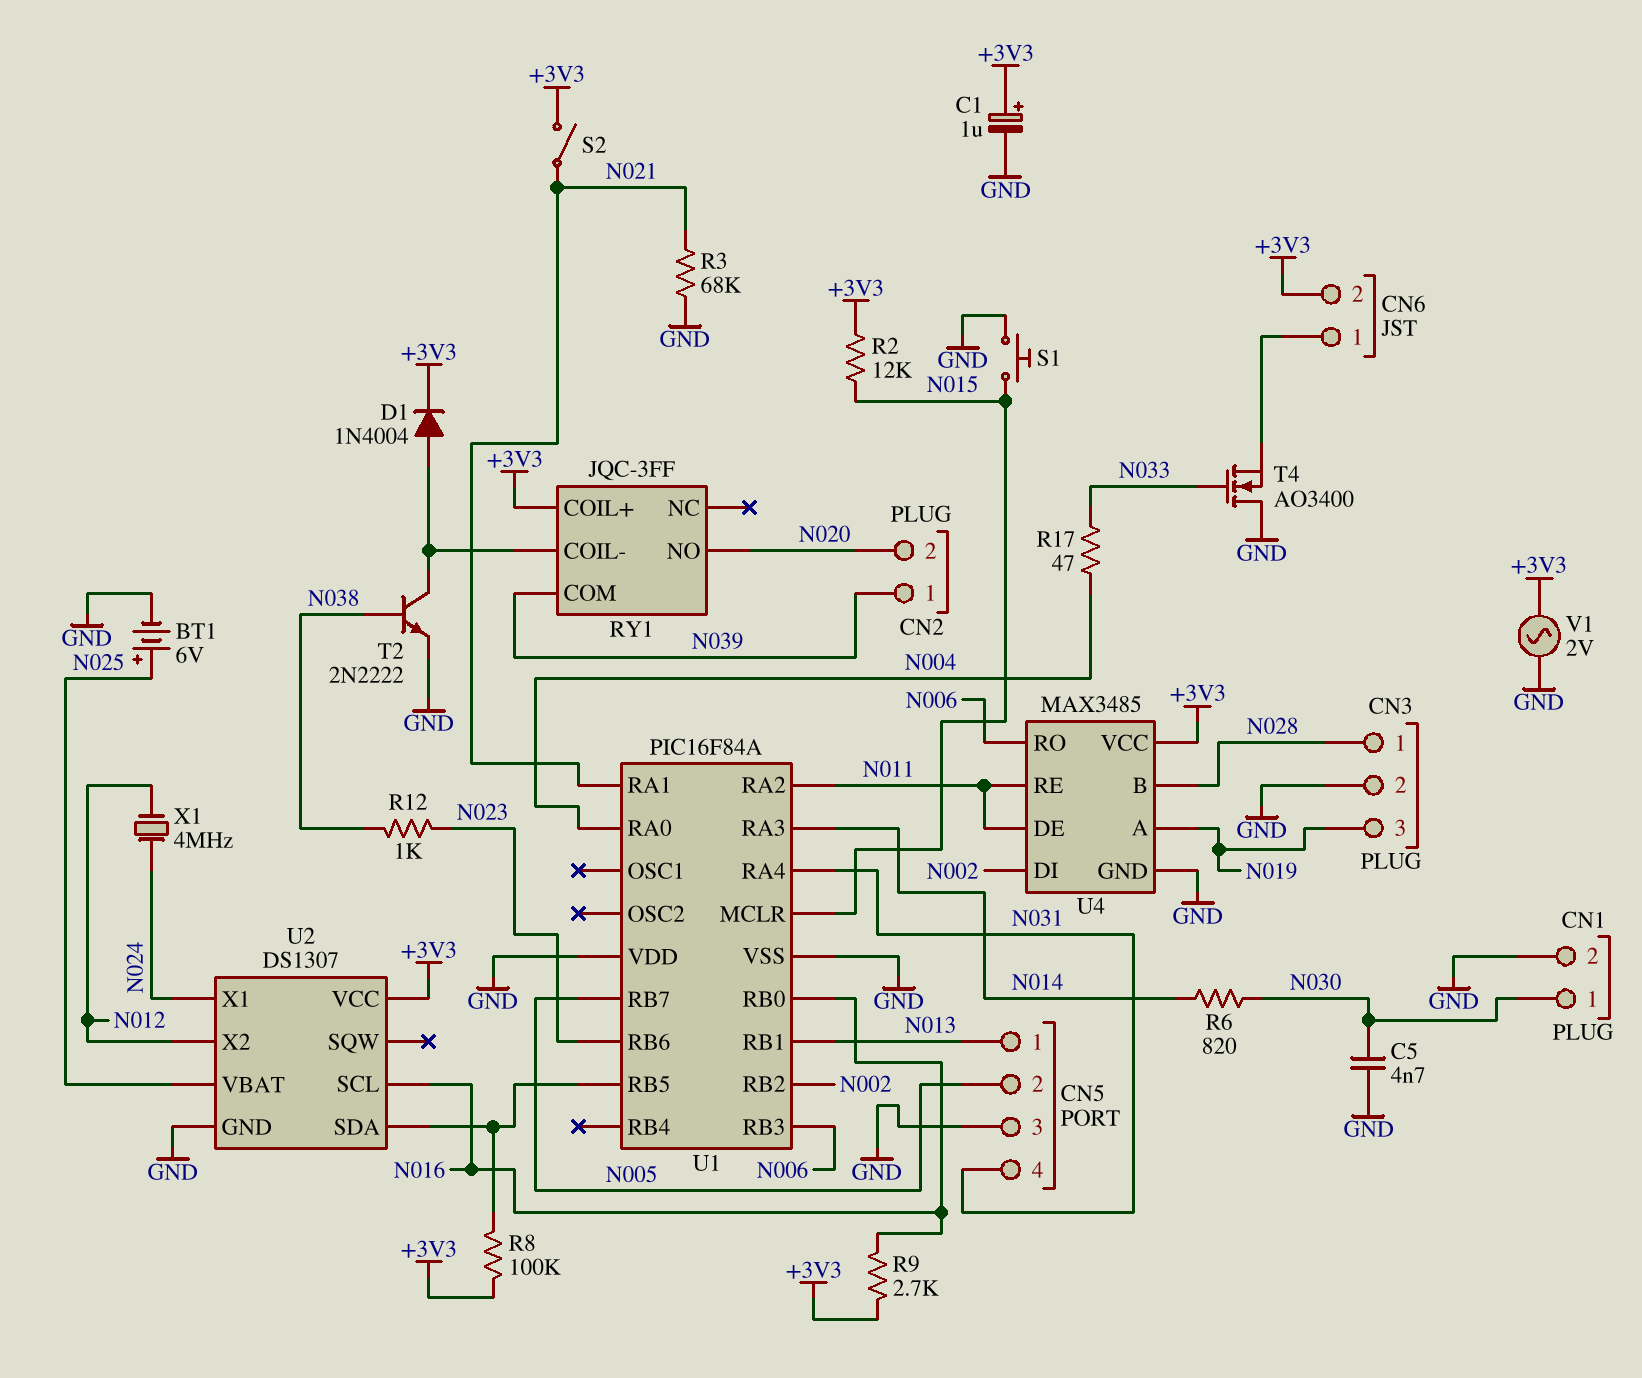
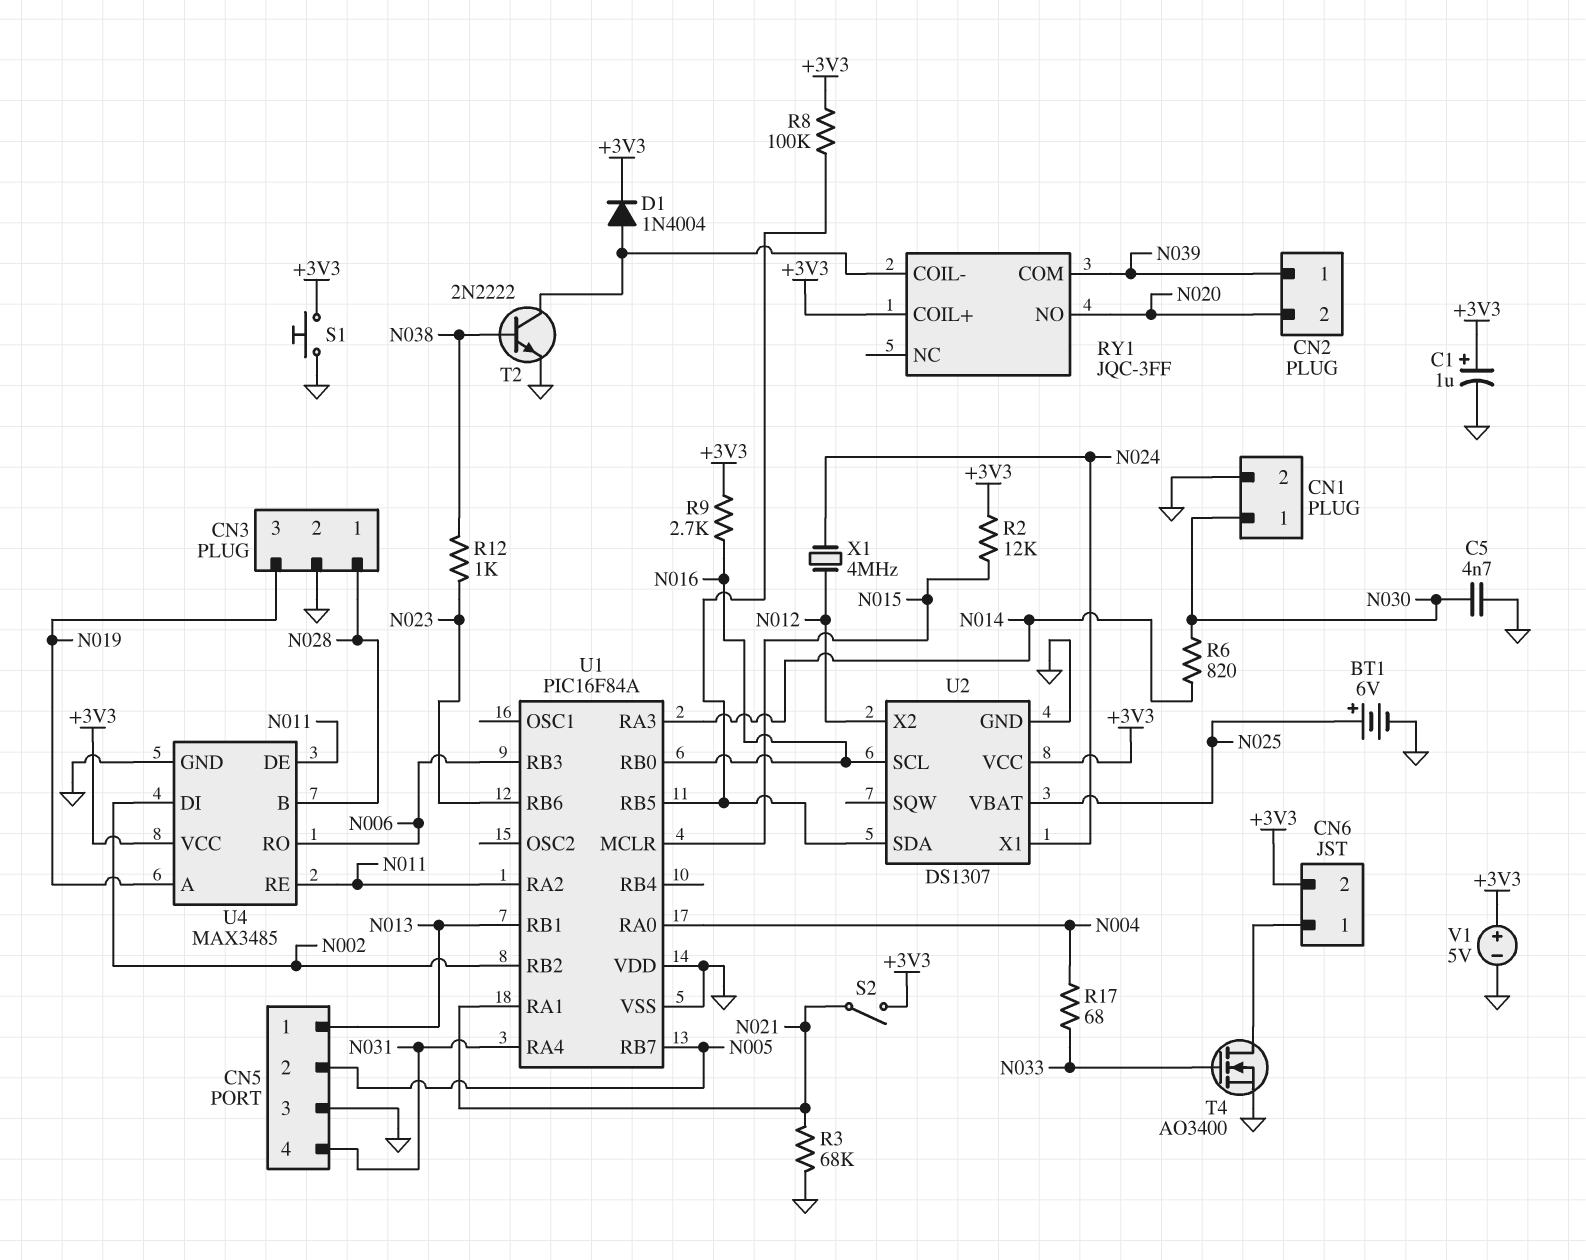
R17: 47 (N004, N033) -> 68 (N004, N033)
S1: button (GND, N015) -> button (+3V3, GND)
T4: NMOS AO3400 (G N033, D GND, S CN6/1) -> NMOS AO3400 (G N033, D CN6/1, S GND)
V1: AC 2V (+3V3, GND) -> 5V (plus +3V3, minus GND)

